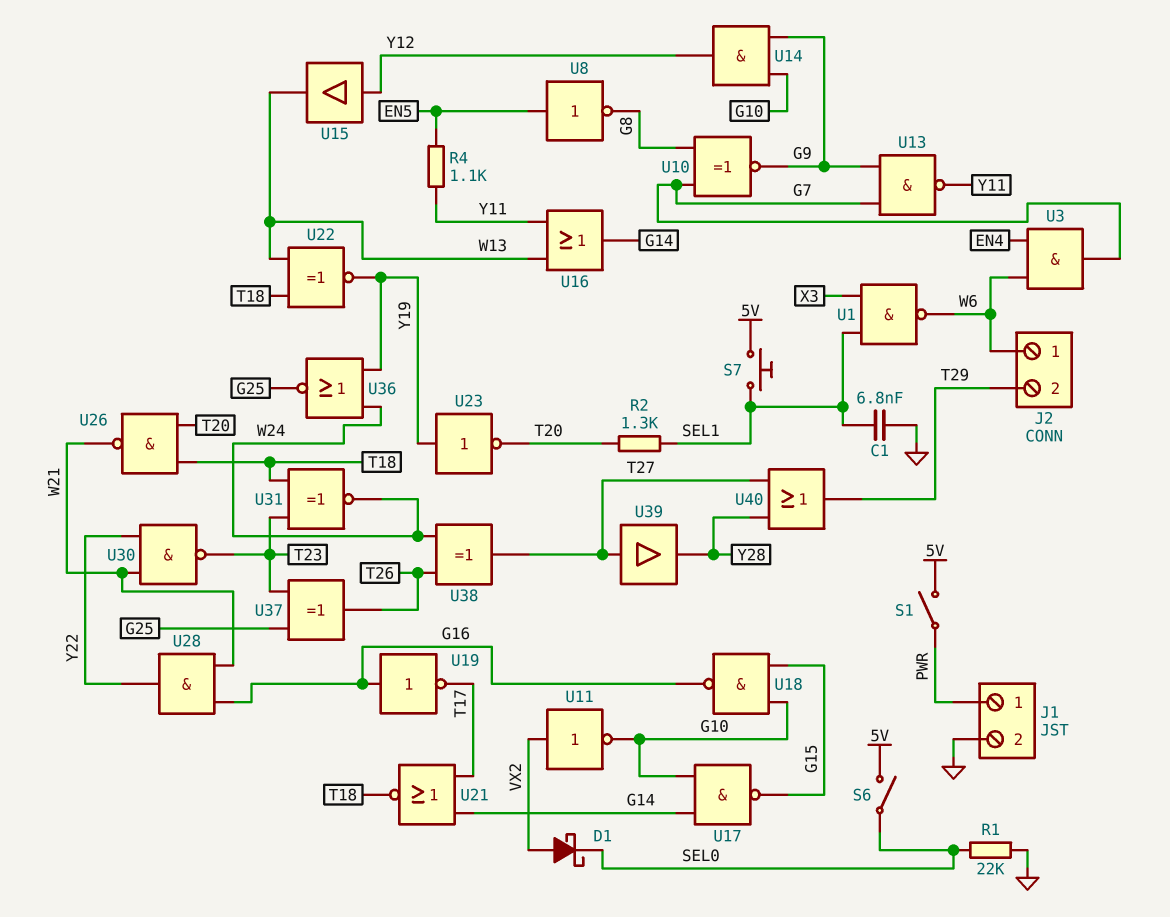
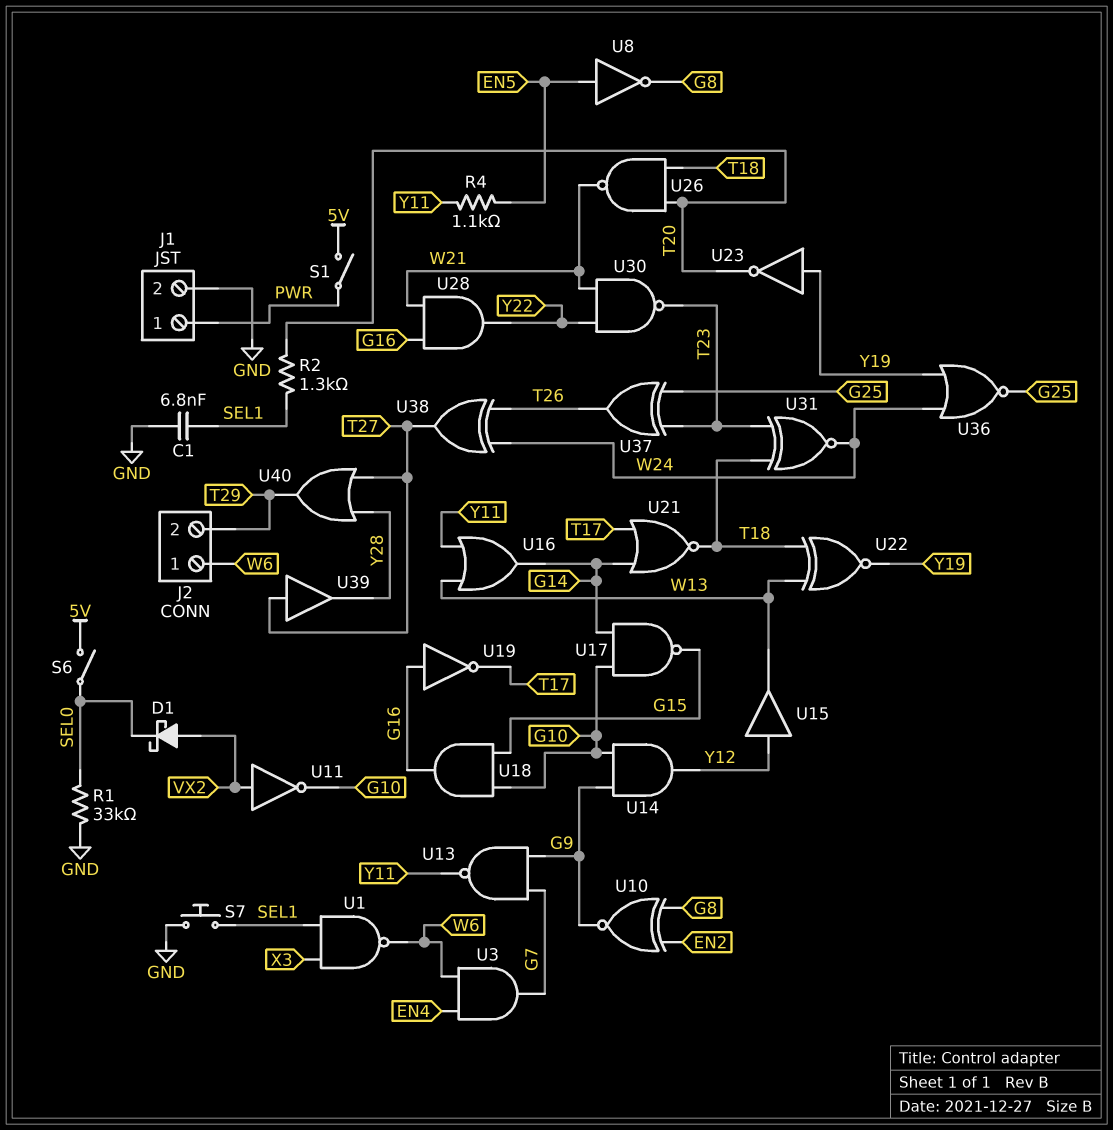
R1: 22k (GND, SEL0) -> 33k (GND, SEL0)
S7: button (5V, SEL1) -> button (GND, SEL1)
U10: XNOR (in G7, in G8, out G9) -> XNOR (in EN2, in G8, out G9)
U18: NAND (in G10, in G15, out G16) -> AND (in G10, in G15, out G16)

